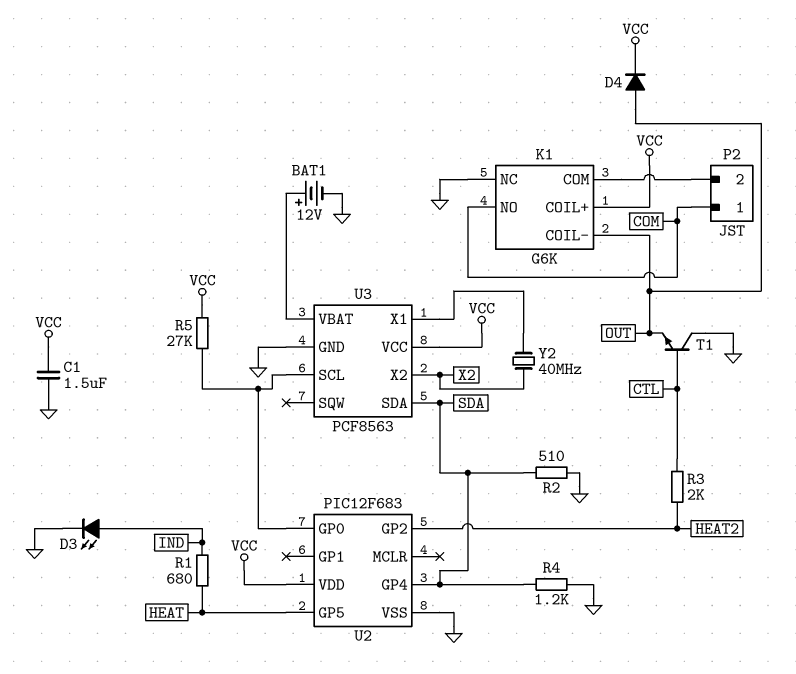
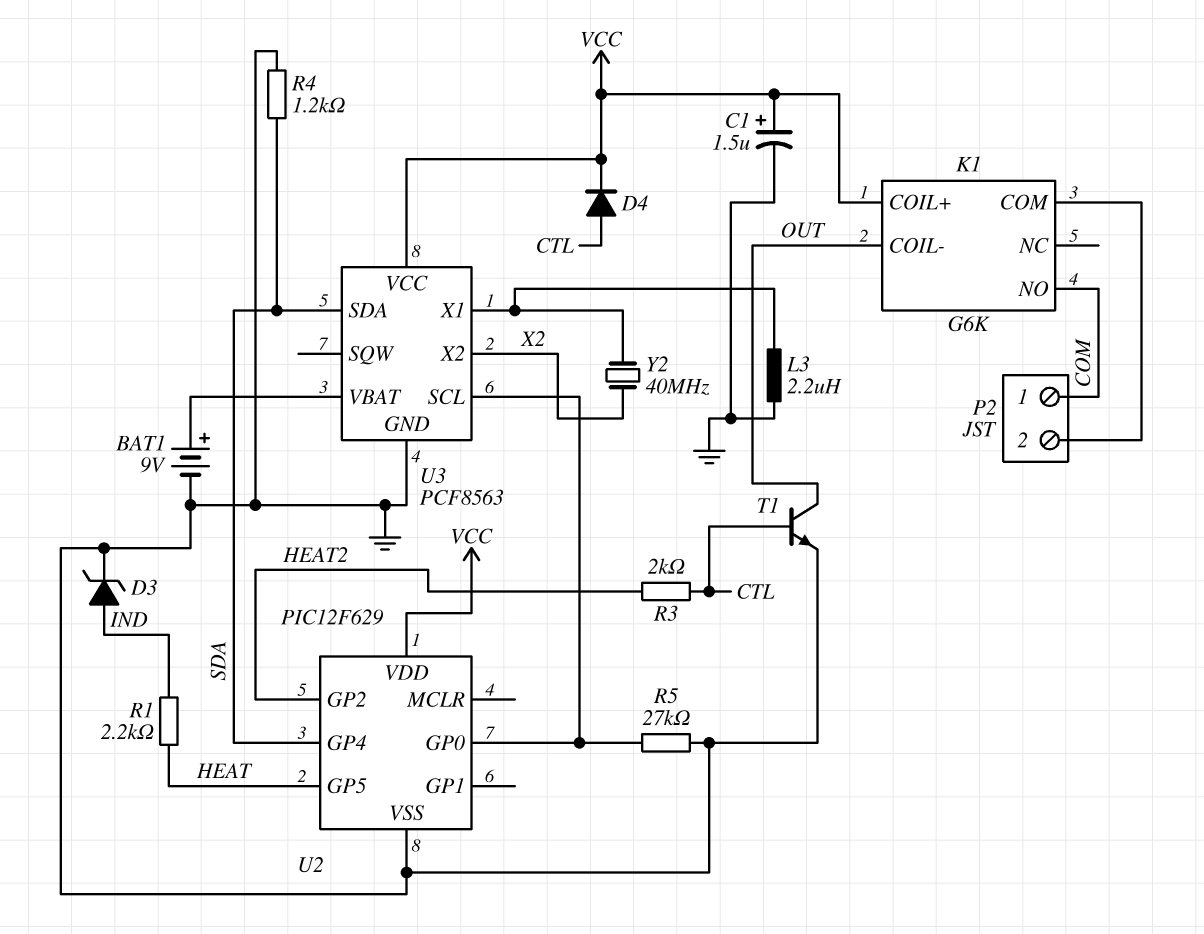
BAT1: 12V (plus U3/VBAT, minus GND) -> 9V (plus U3/VBAT, minus GND)
C1: 1.5uF (GND, VCC) -> 1.5uF (plus VCC, minus GND)
D3: LED (A IND, K GND) -> zener (A IND, K GND)
D4: diode (A OUT, K VCC) -> diode (A CTL, K VCC)
K1 pin NC: GND -> none
L3: none -> 2.2uH (GND, U3/X1)
R1: 680 (HEAT, IND) -> 2.2k (HEAT, IND)
R2: 510 (GND, SDA) -> none
R5: 27k (U2/GP0, VCC) -> 27k (GND, U2/GP0)
T1: NPN (B CTL, C GND, E OUT) -> NPN (B CTL, C OUT, E GND)
U2: PIC12F683 -> PIC12F629

